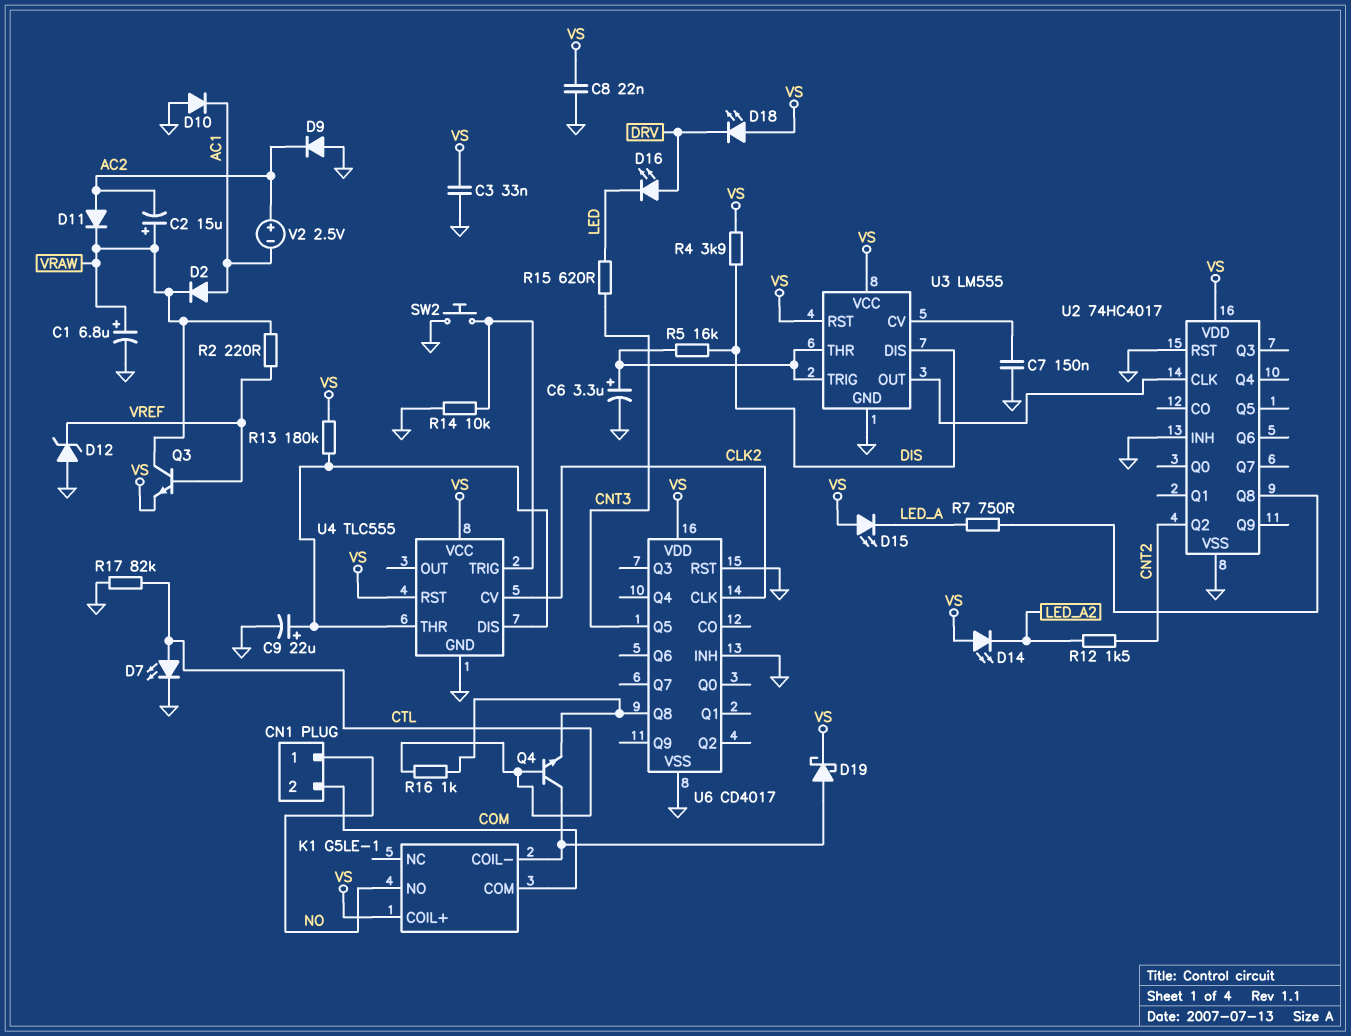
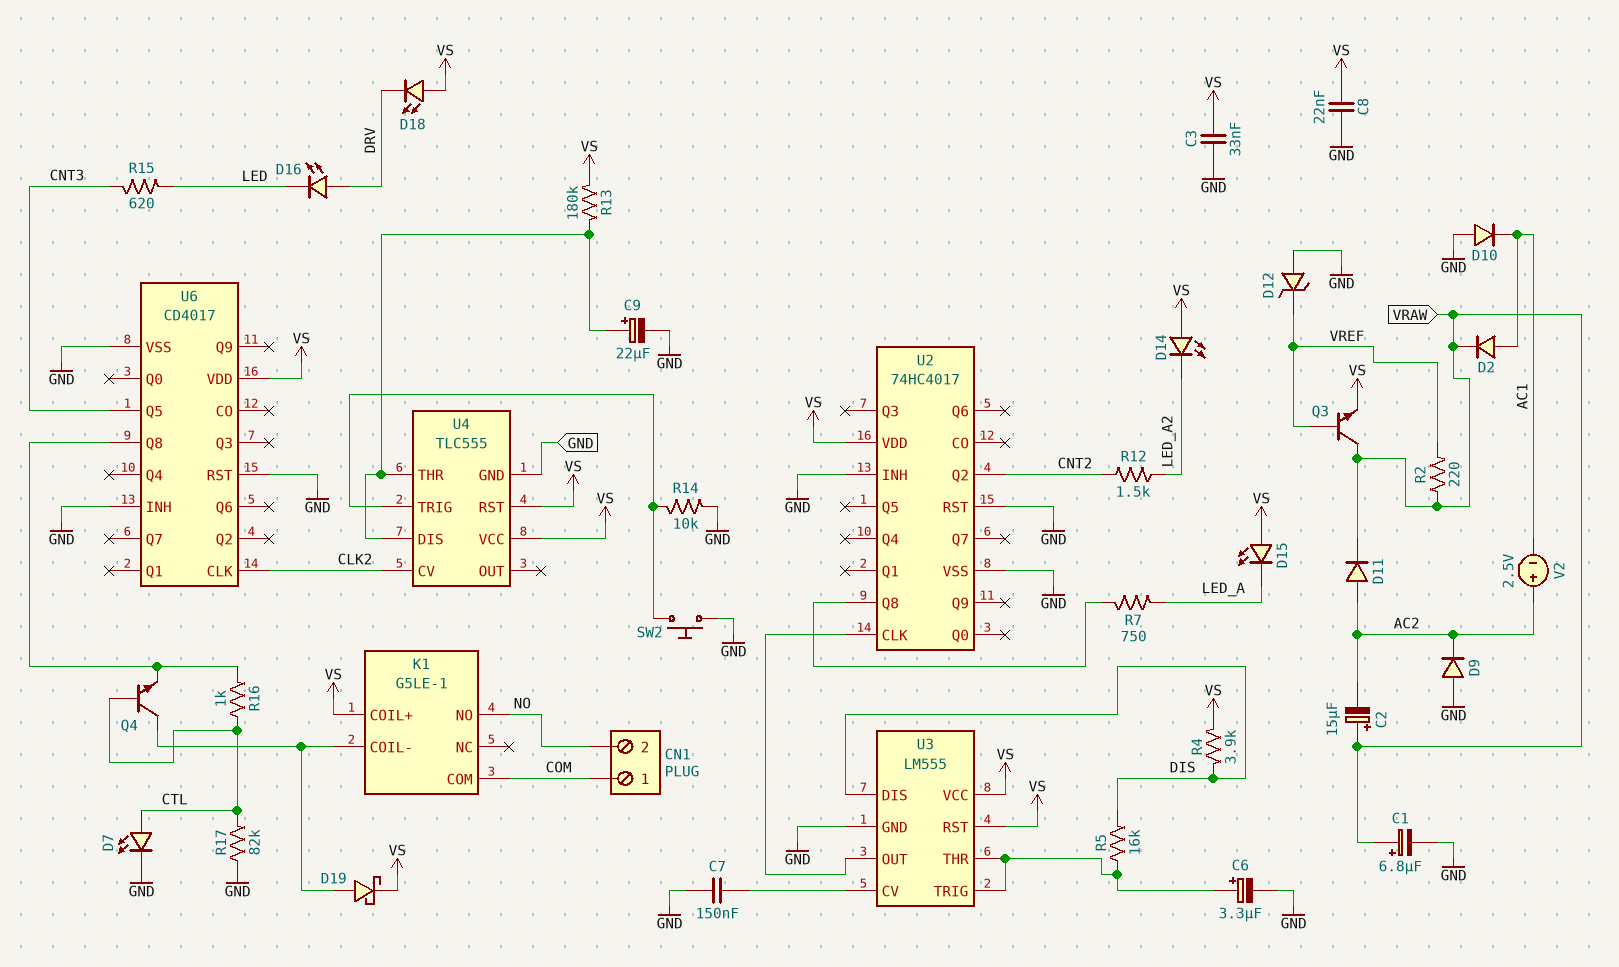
CN1 pin 1: NO -> COM
CN1 pin 2: COM -> NO

